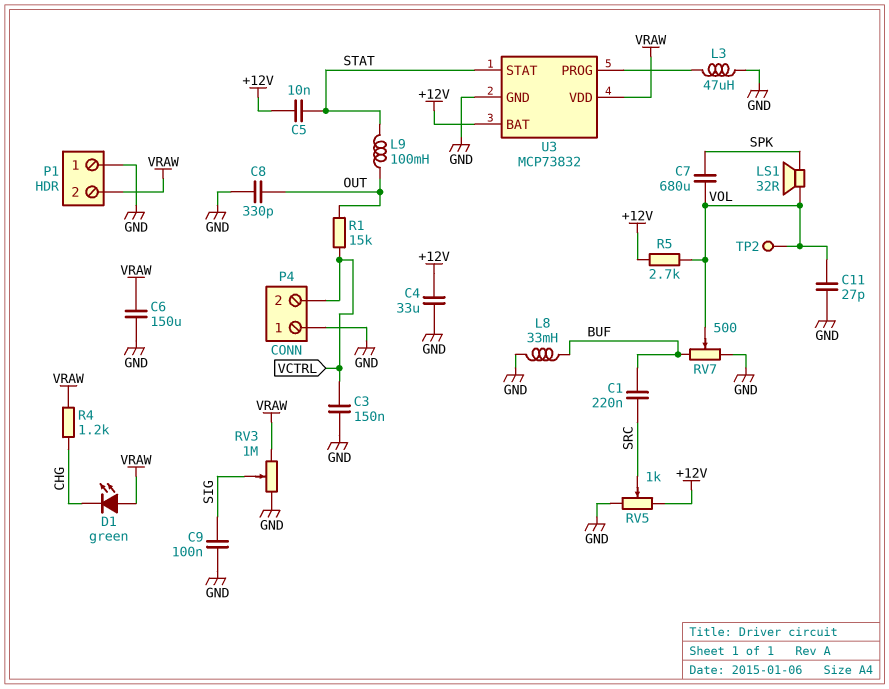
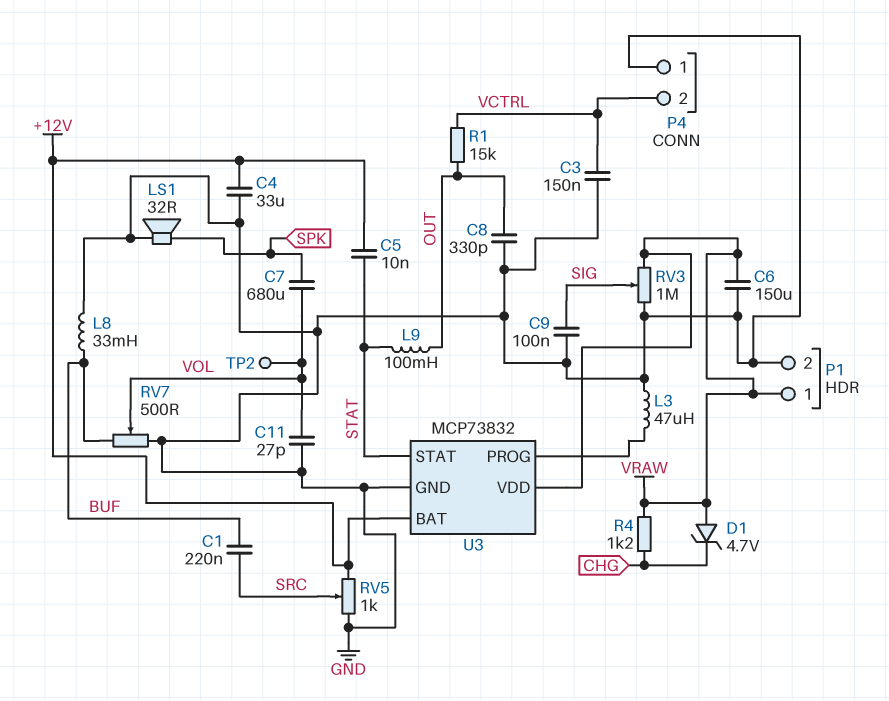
D1: LED green (A VRAW, K CHG) -> zener 4.7V (A VRAW, K CHG)
LS1: speaker 32R (SPK, VOL) -> speaker 32R (GND, SPK)
P1 pin 1: GND -> VRAW
P1 pin 2: VRAW -> GND
R5: 2.7k (+12V, VOL) -> none

